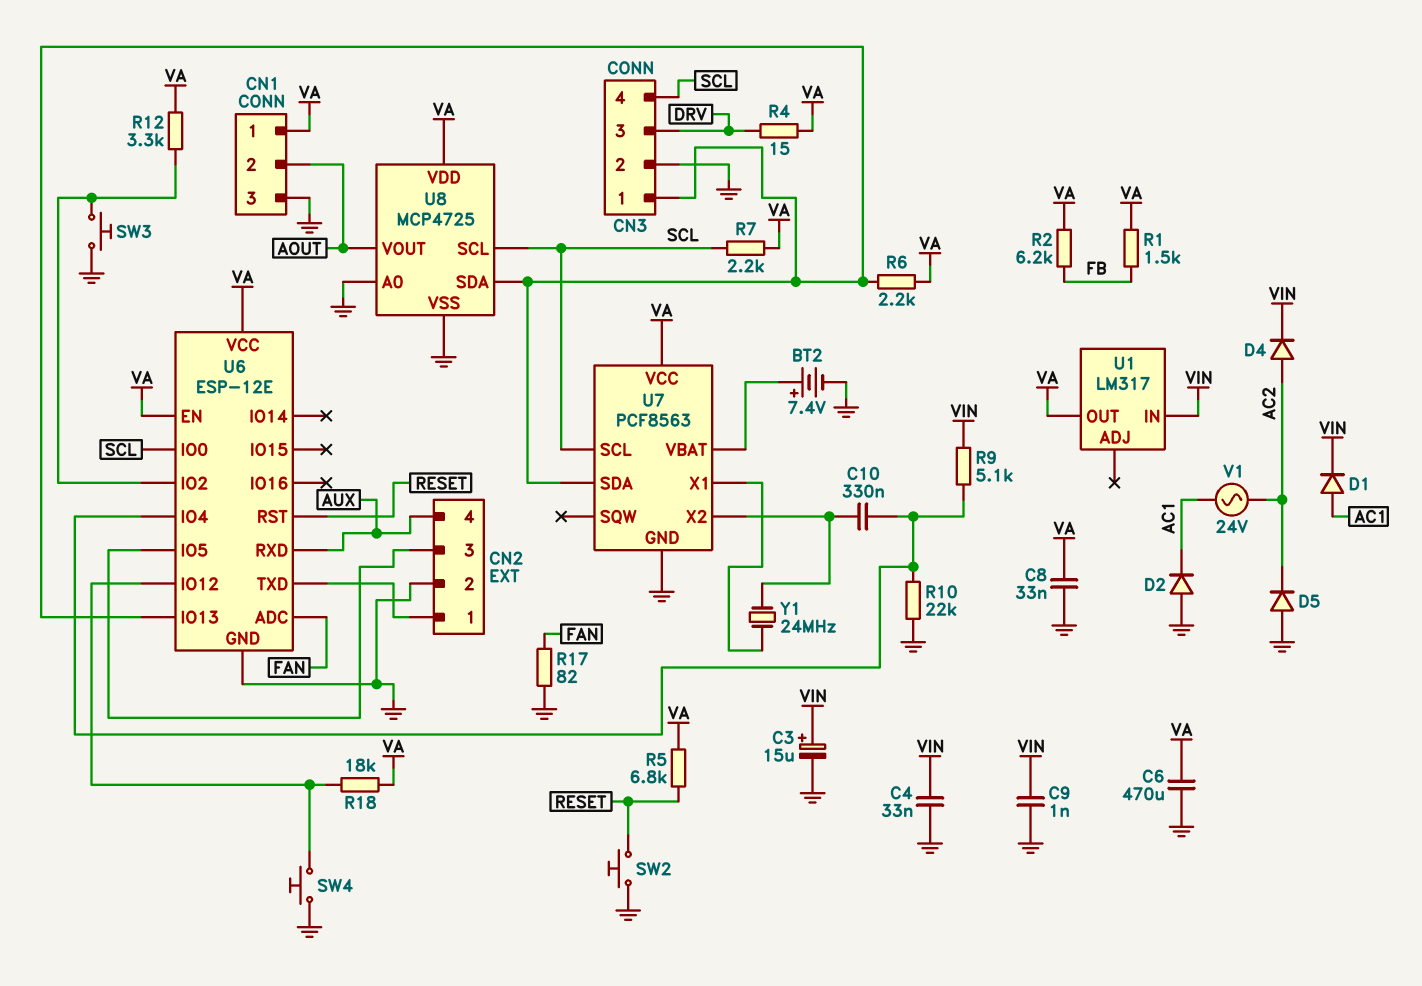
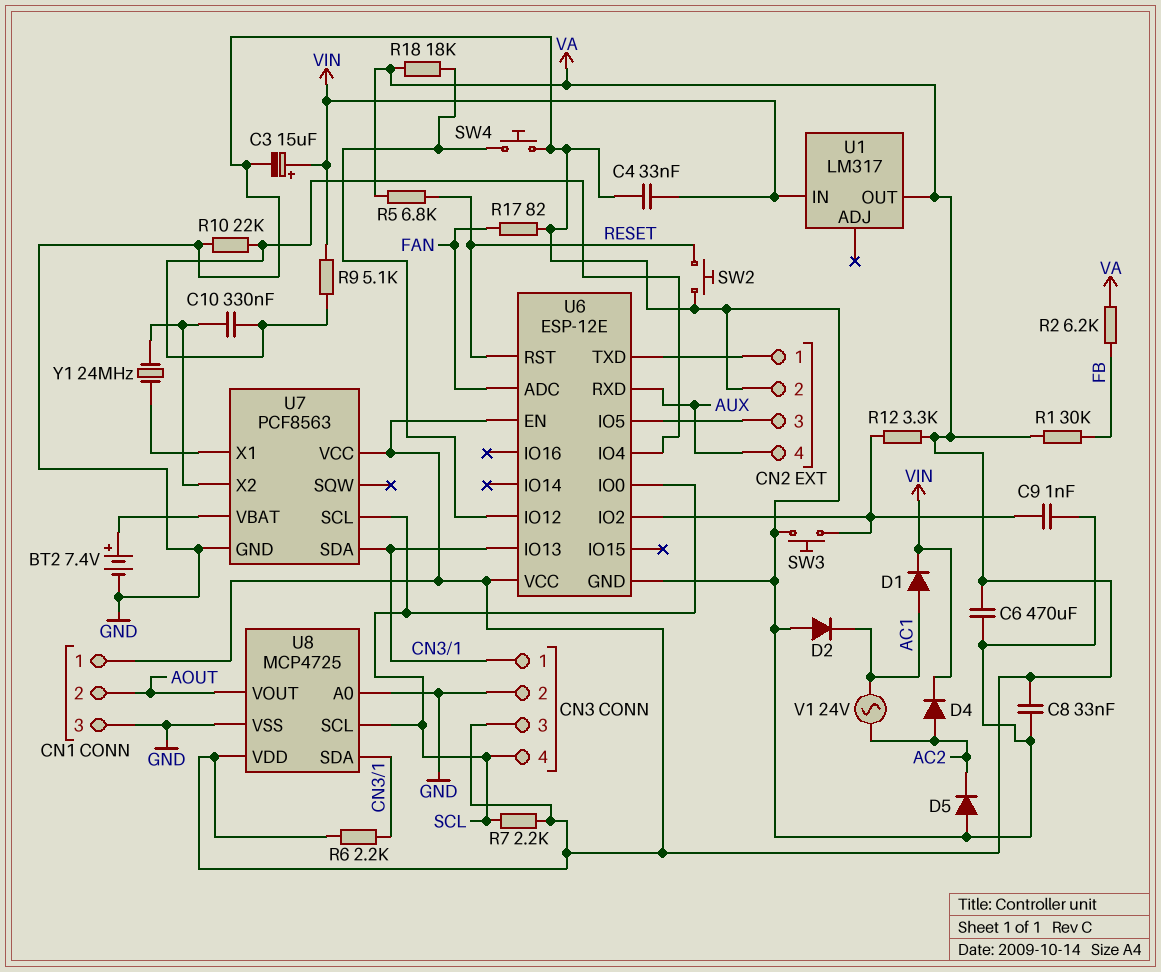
C9: 1nF (GND, VIN) -> 1nF (GND, U6/IO2)
CN3 pin 3: DRV -> VA
R1: 1.5k (FB, VA) -> 30k (FB, VA)
R4: 15 (DRV, VA) -> none

